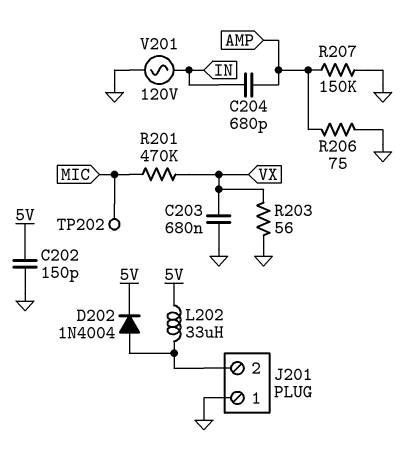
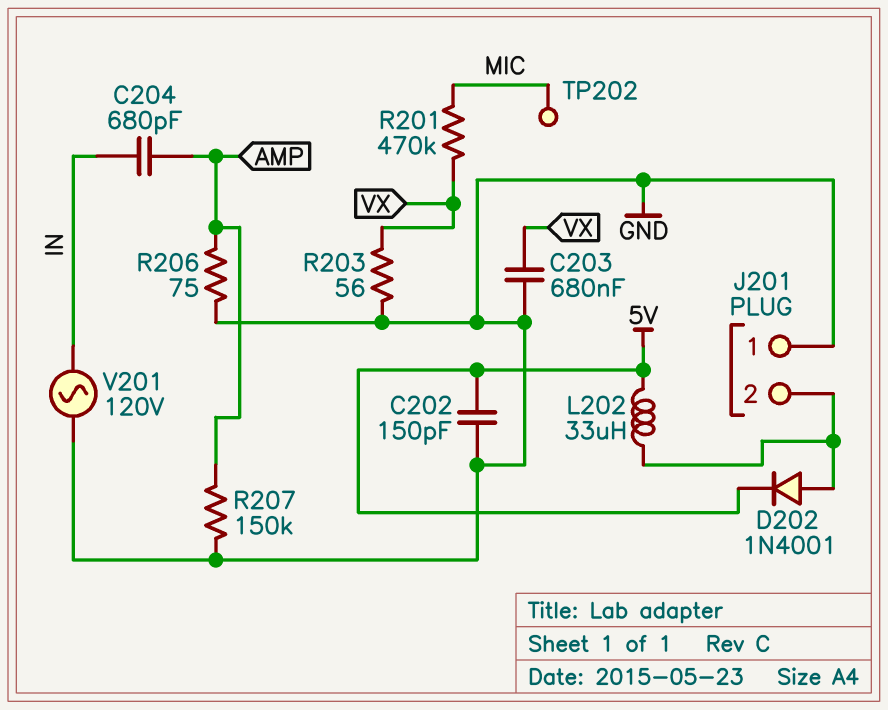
D202: diode 1N4004 (A J201/2, K 5V) -> diode 1N4001 (A J201/2, K 5V)

